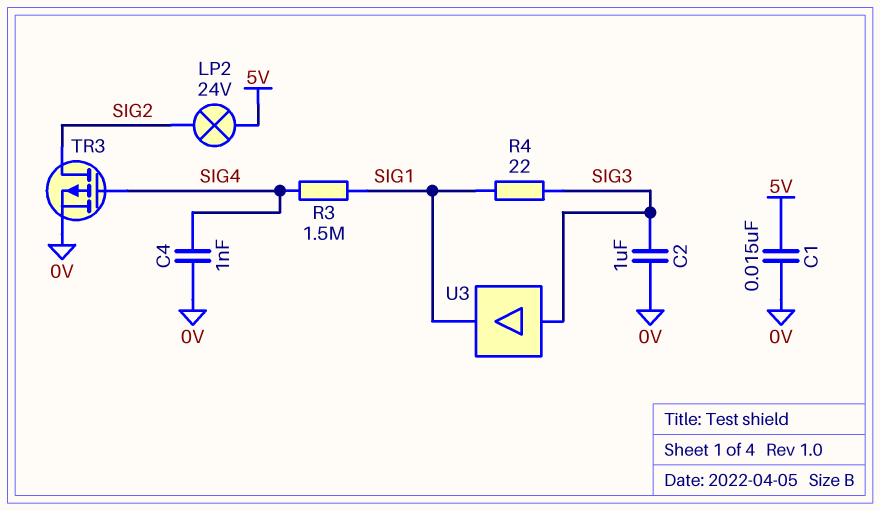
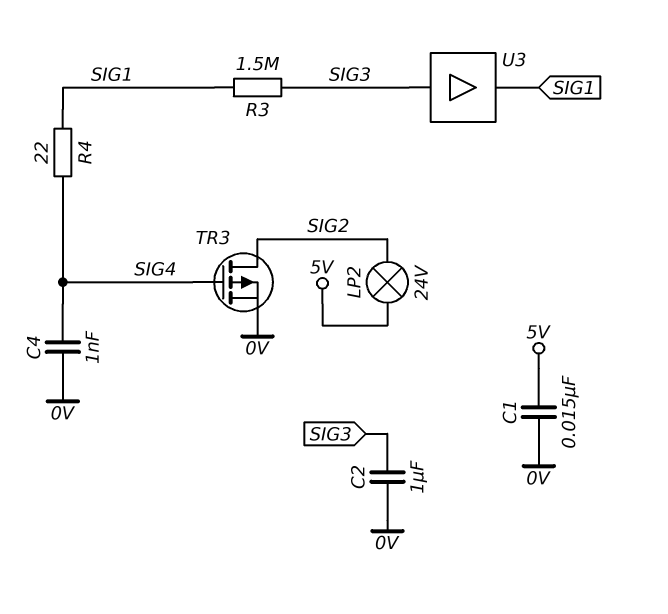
R3: 1.5M (SIG1, SIG4) -> 1.5M (SIG1, SIG3)
R4: 22 (SIG1, SIG3) -> 22 (SIG1, SIG4)

